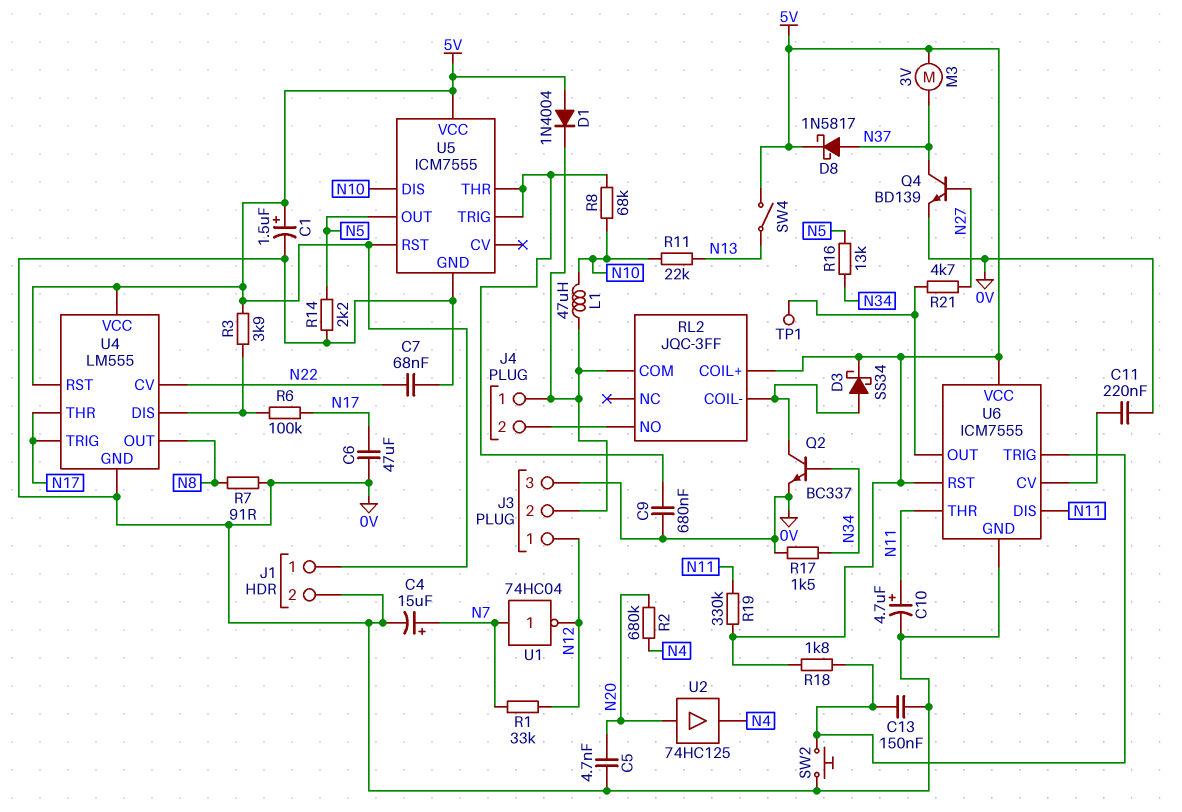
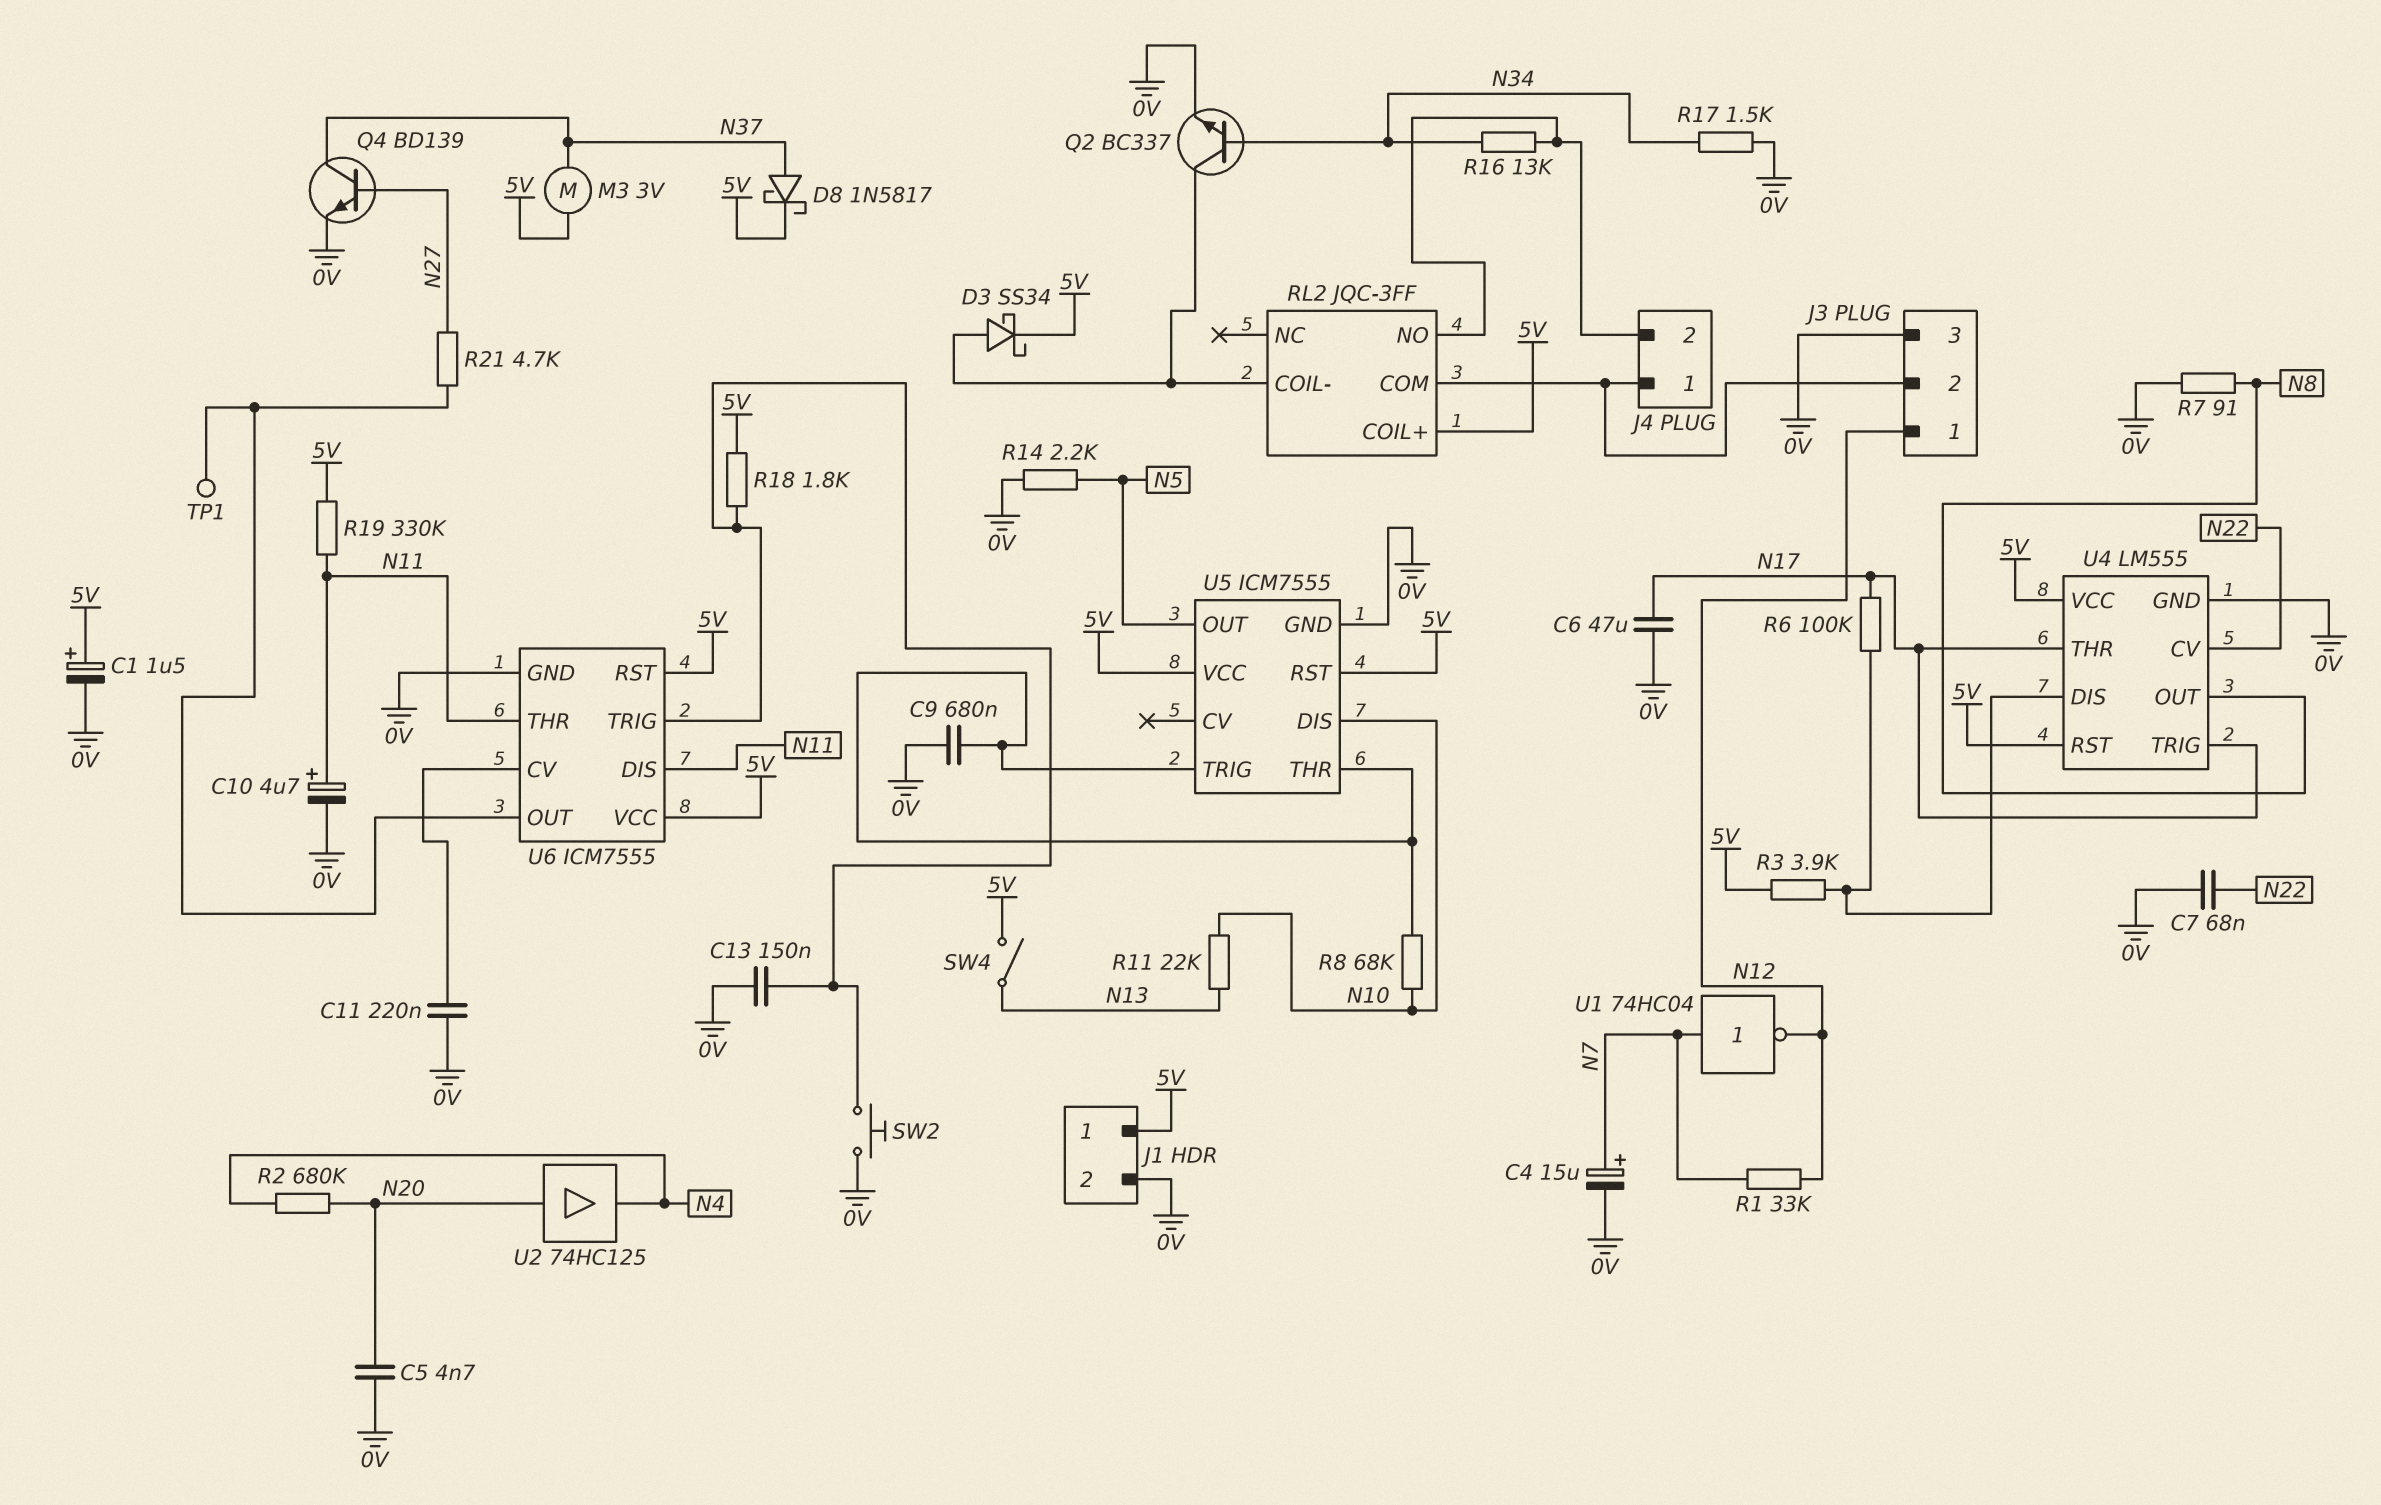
D1: diode 1N4004 (A 5V, K J3/2) -> none
L1: 47uH (J3/2, N10) -> none
R16: 13k (N5, N34) -> 13k (J4/2, N34)

